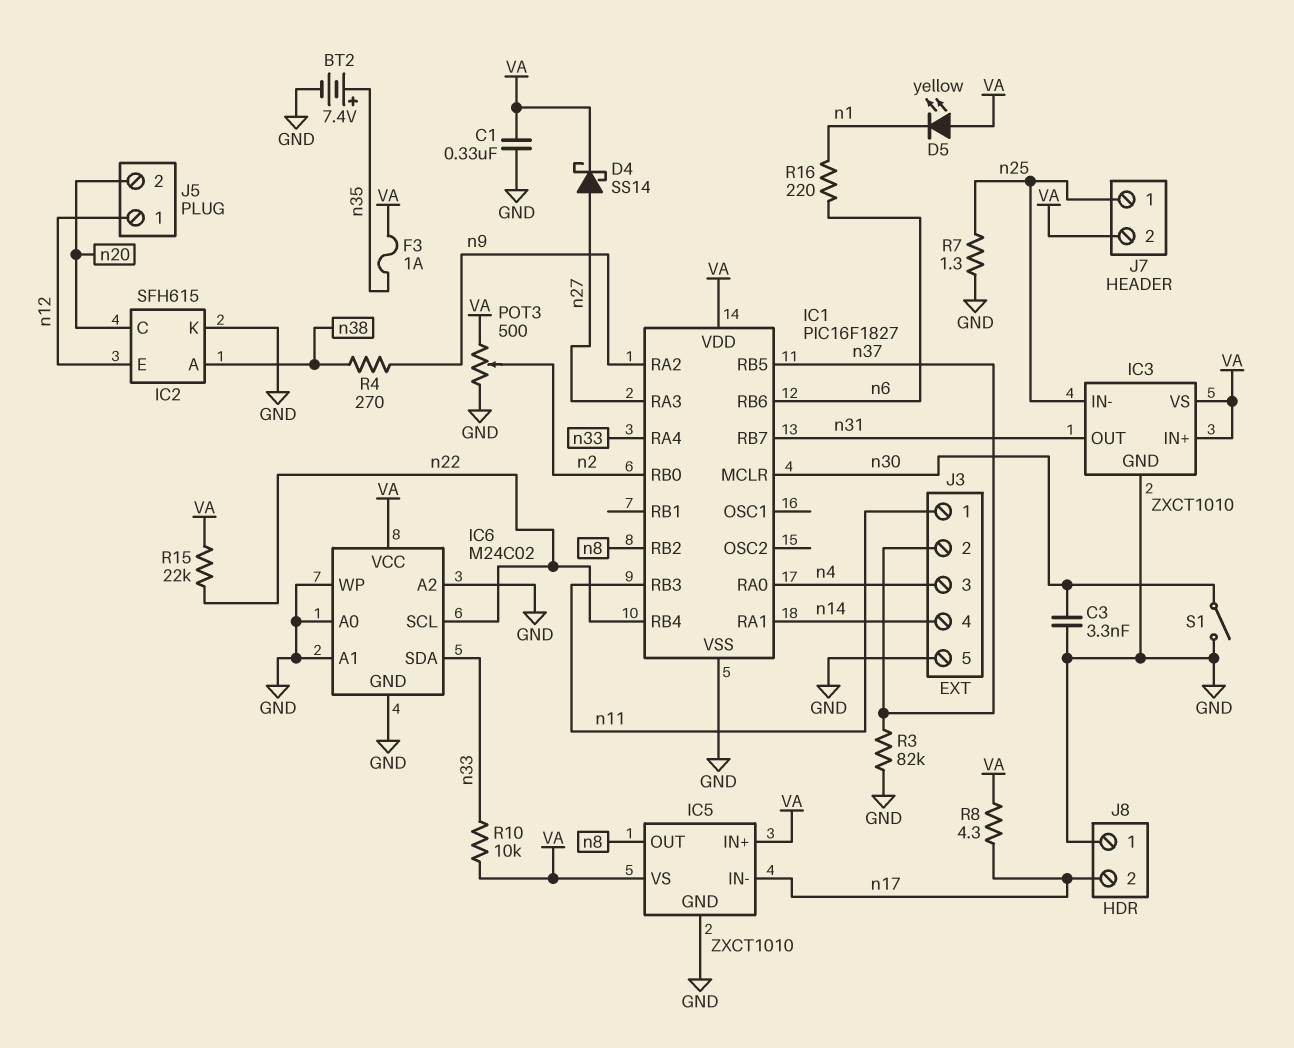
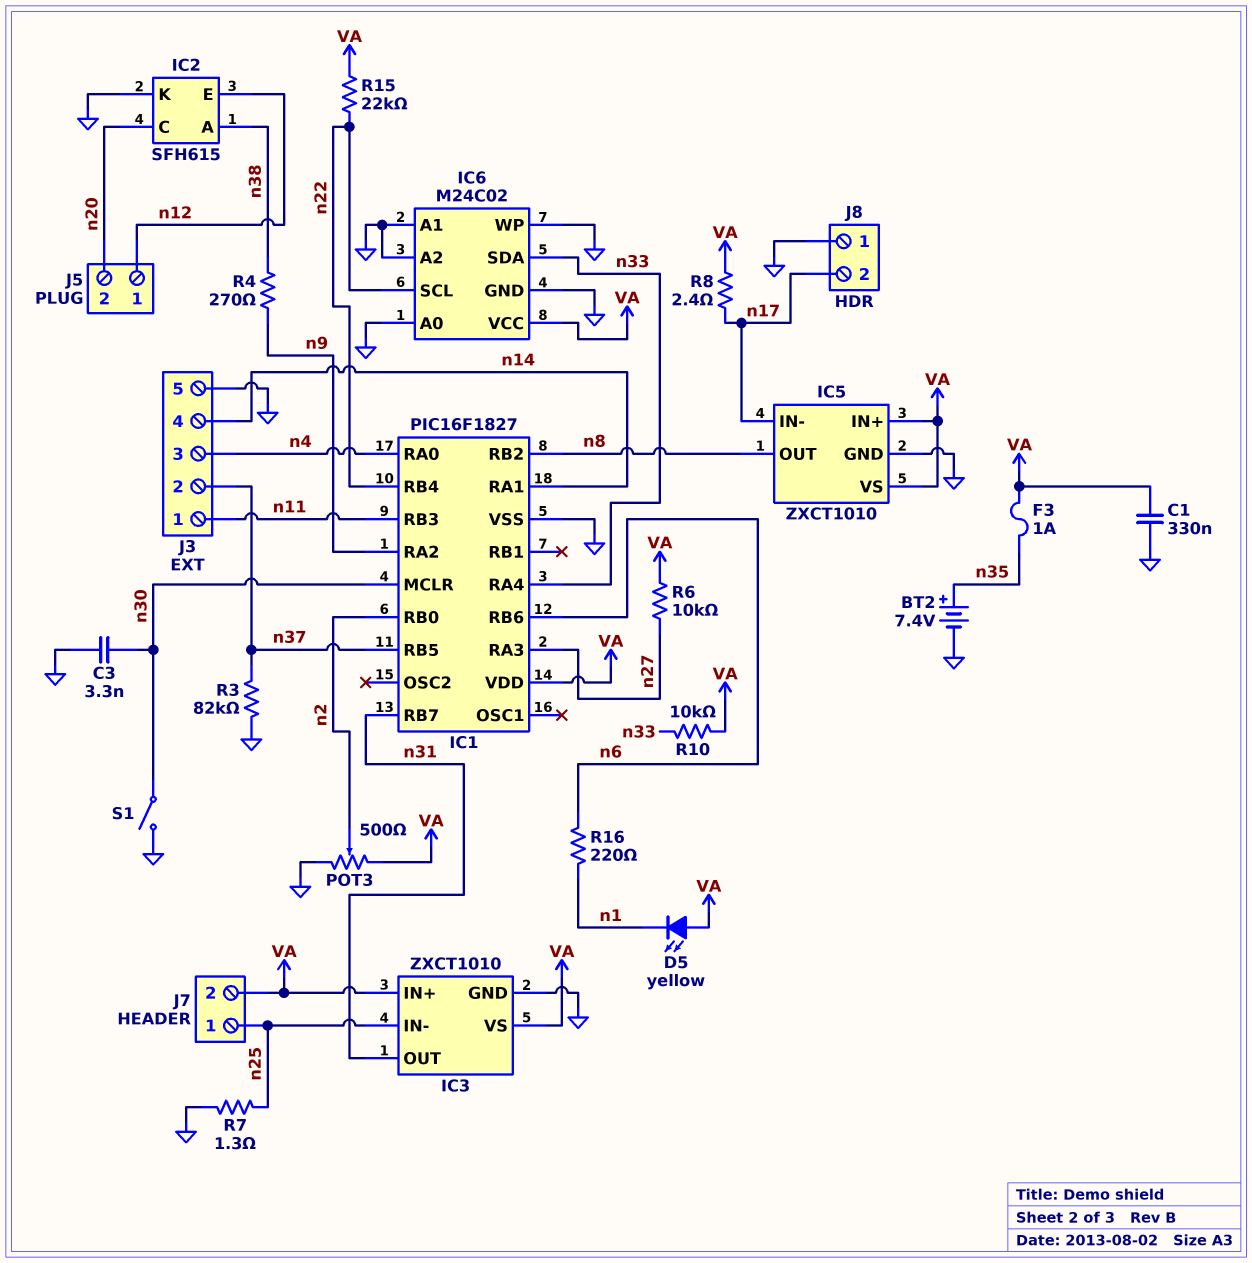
D4: schottky SS14 (A n27, K VA) -> none
R6: none -> 10k (VA, n27)
R8: 4.3 (VA, n17) -> 2.4 (VA, n17)

